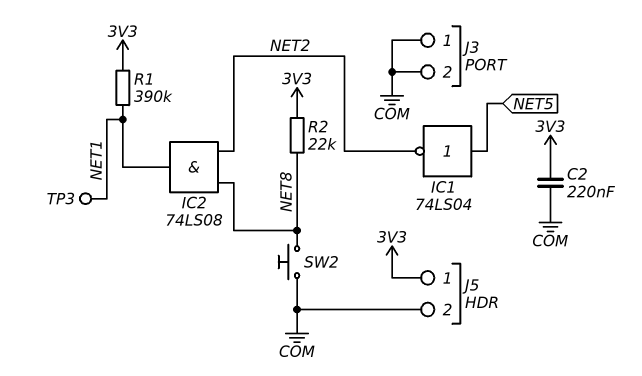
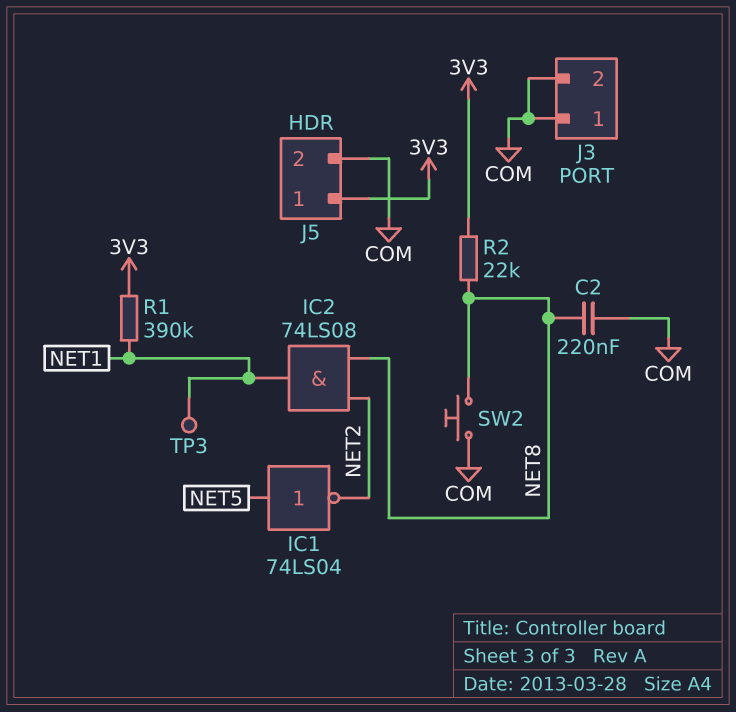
C2: 220nF (3V3, COM) -> 220nF (COM, NET8)

